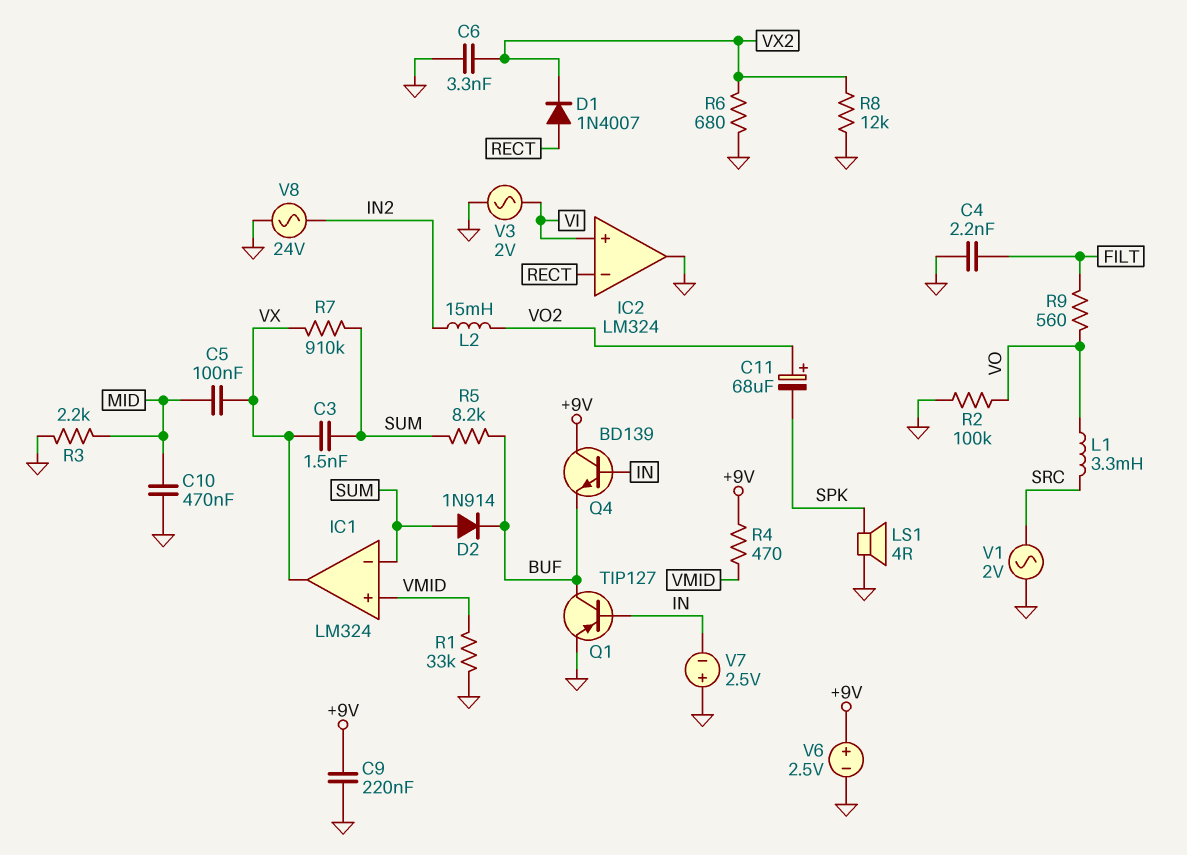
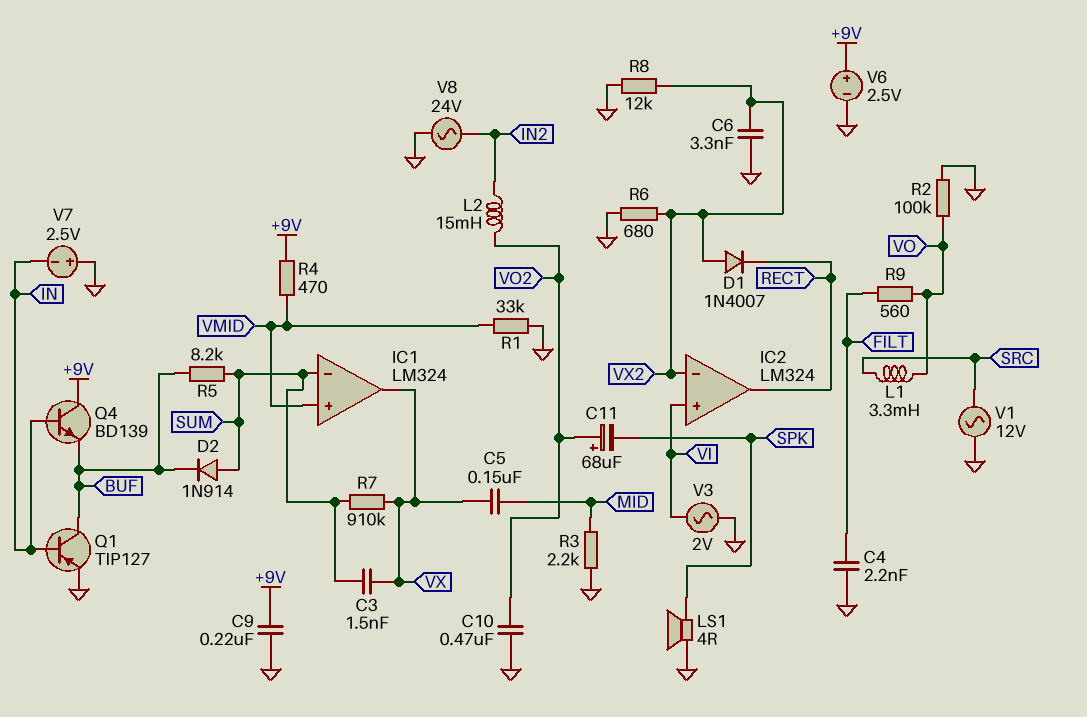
C5: 100nF (MID, VX) -> 150nF (MID, VX)
C10: 470nF (GND, MID) -> 470nF (GND, VO2)
D1: diode 1N4007 (A RECT, K VX2) -> diode 1N4007 (A VX2, K RECT)
IC2 pin in-: RECT -> VX2
IC2 pin out: GND -> RECT
V1: AC 2V (GND, SRC) -> AC 12V (GND, SRC)

